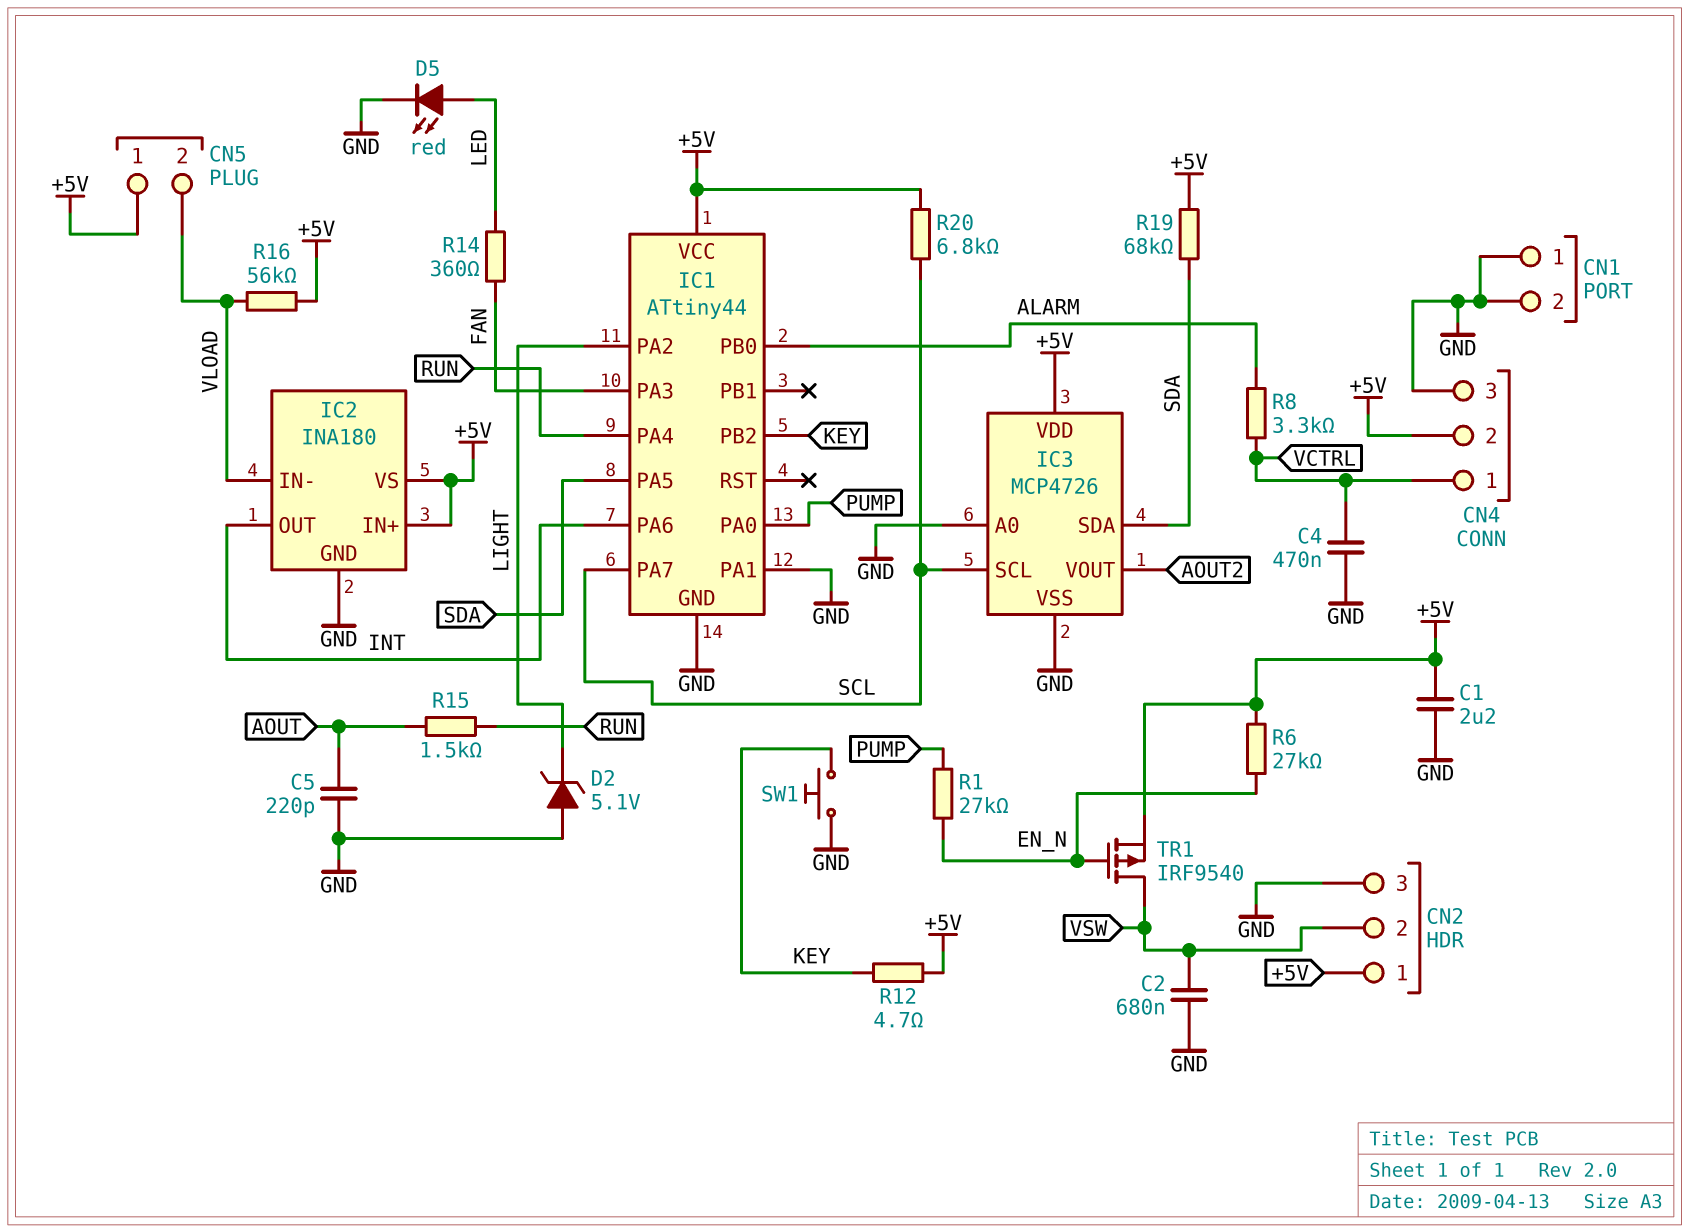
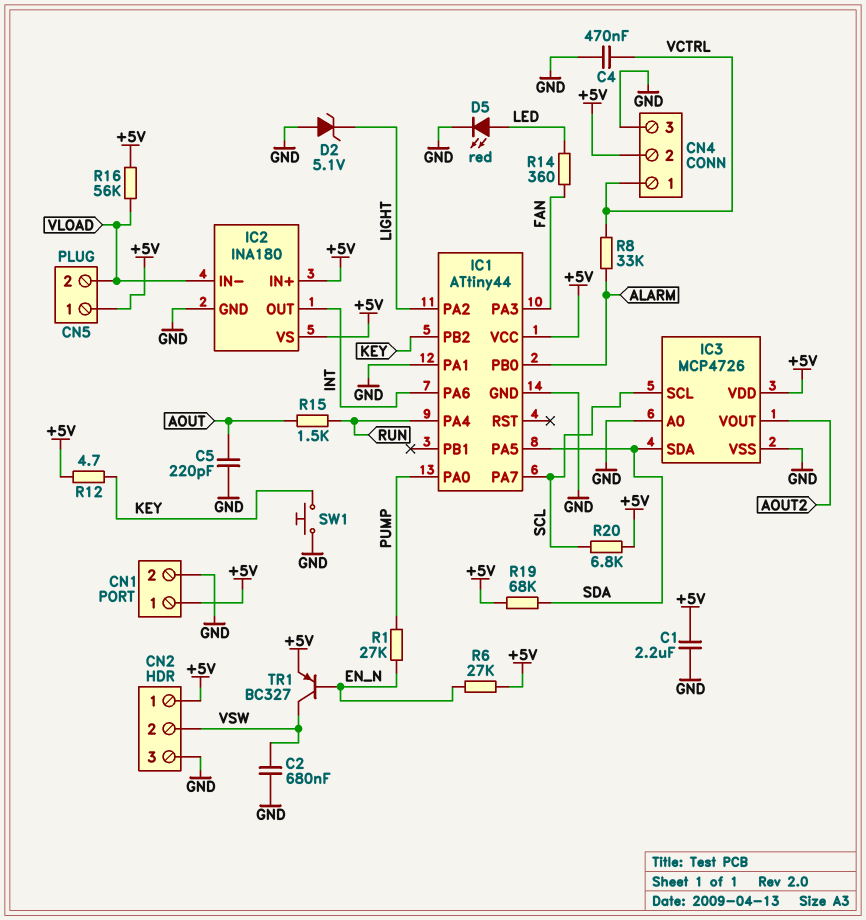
CN1 pin 1: GND -> +5V
R8: 3.3k (ALARM, VCTRL) -> 33k (ALARM, VCTRL)
TR1: PMOS IRF9540 (G EN_N, D VSW, S +5V) -> PNP BC327 (B EN_N, C VSW, E +5V)

